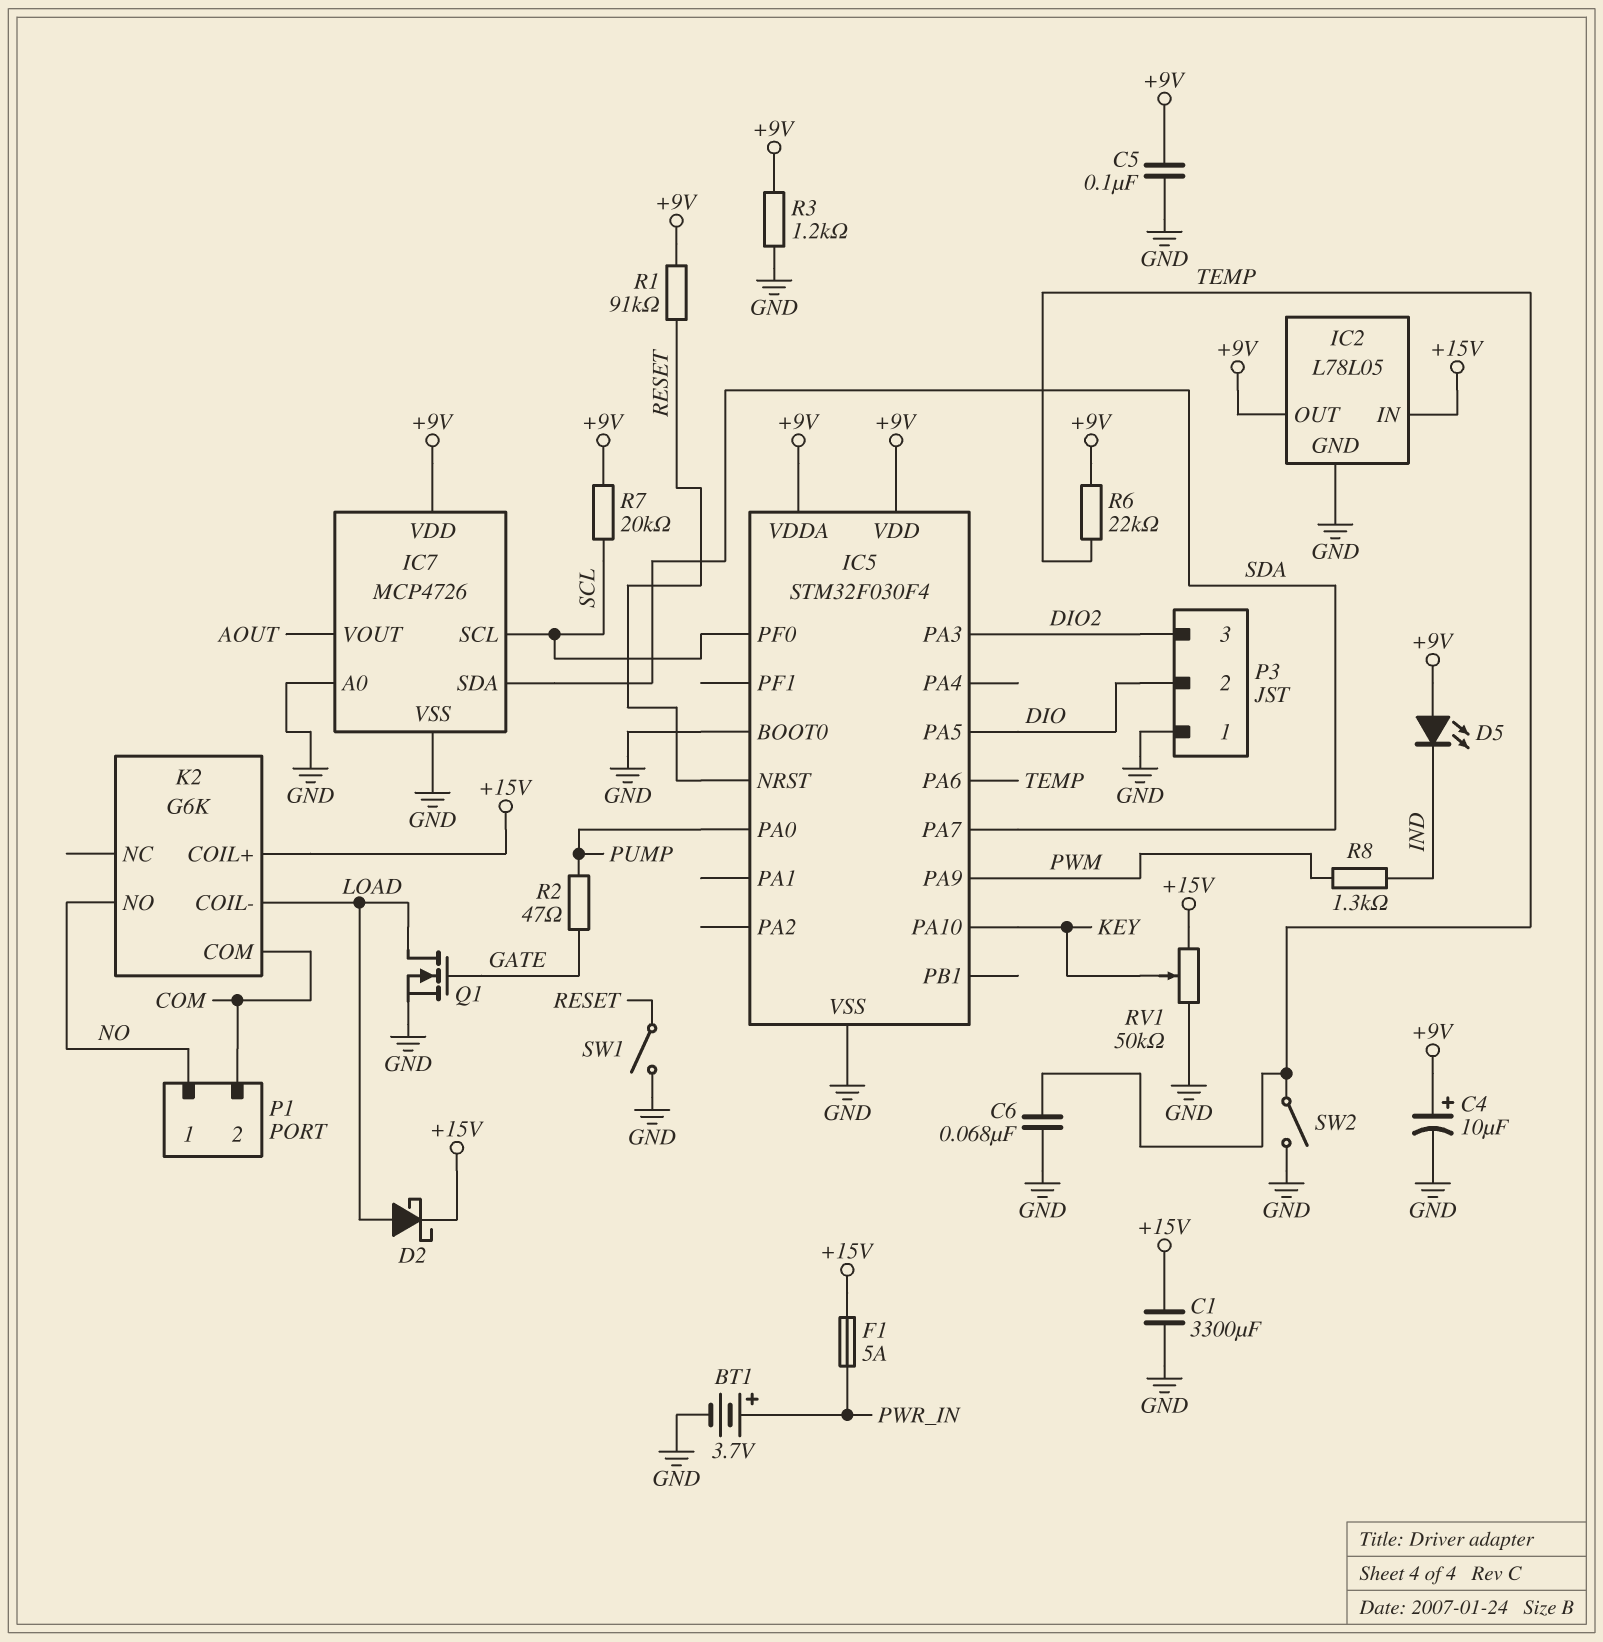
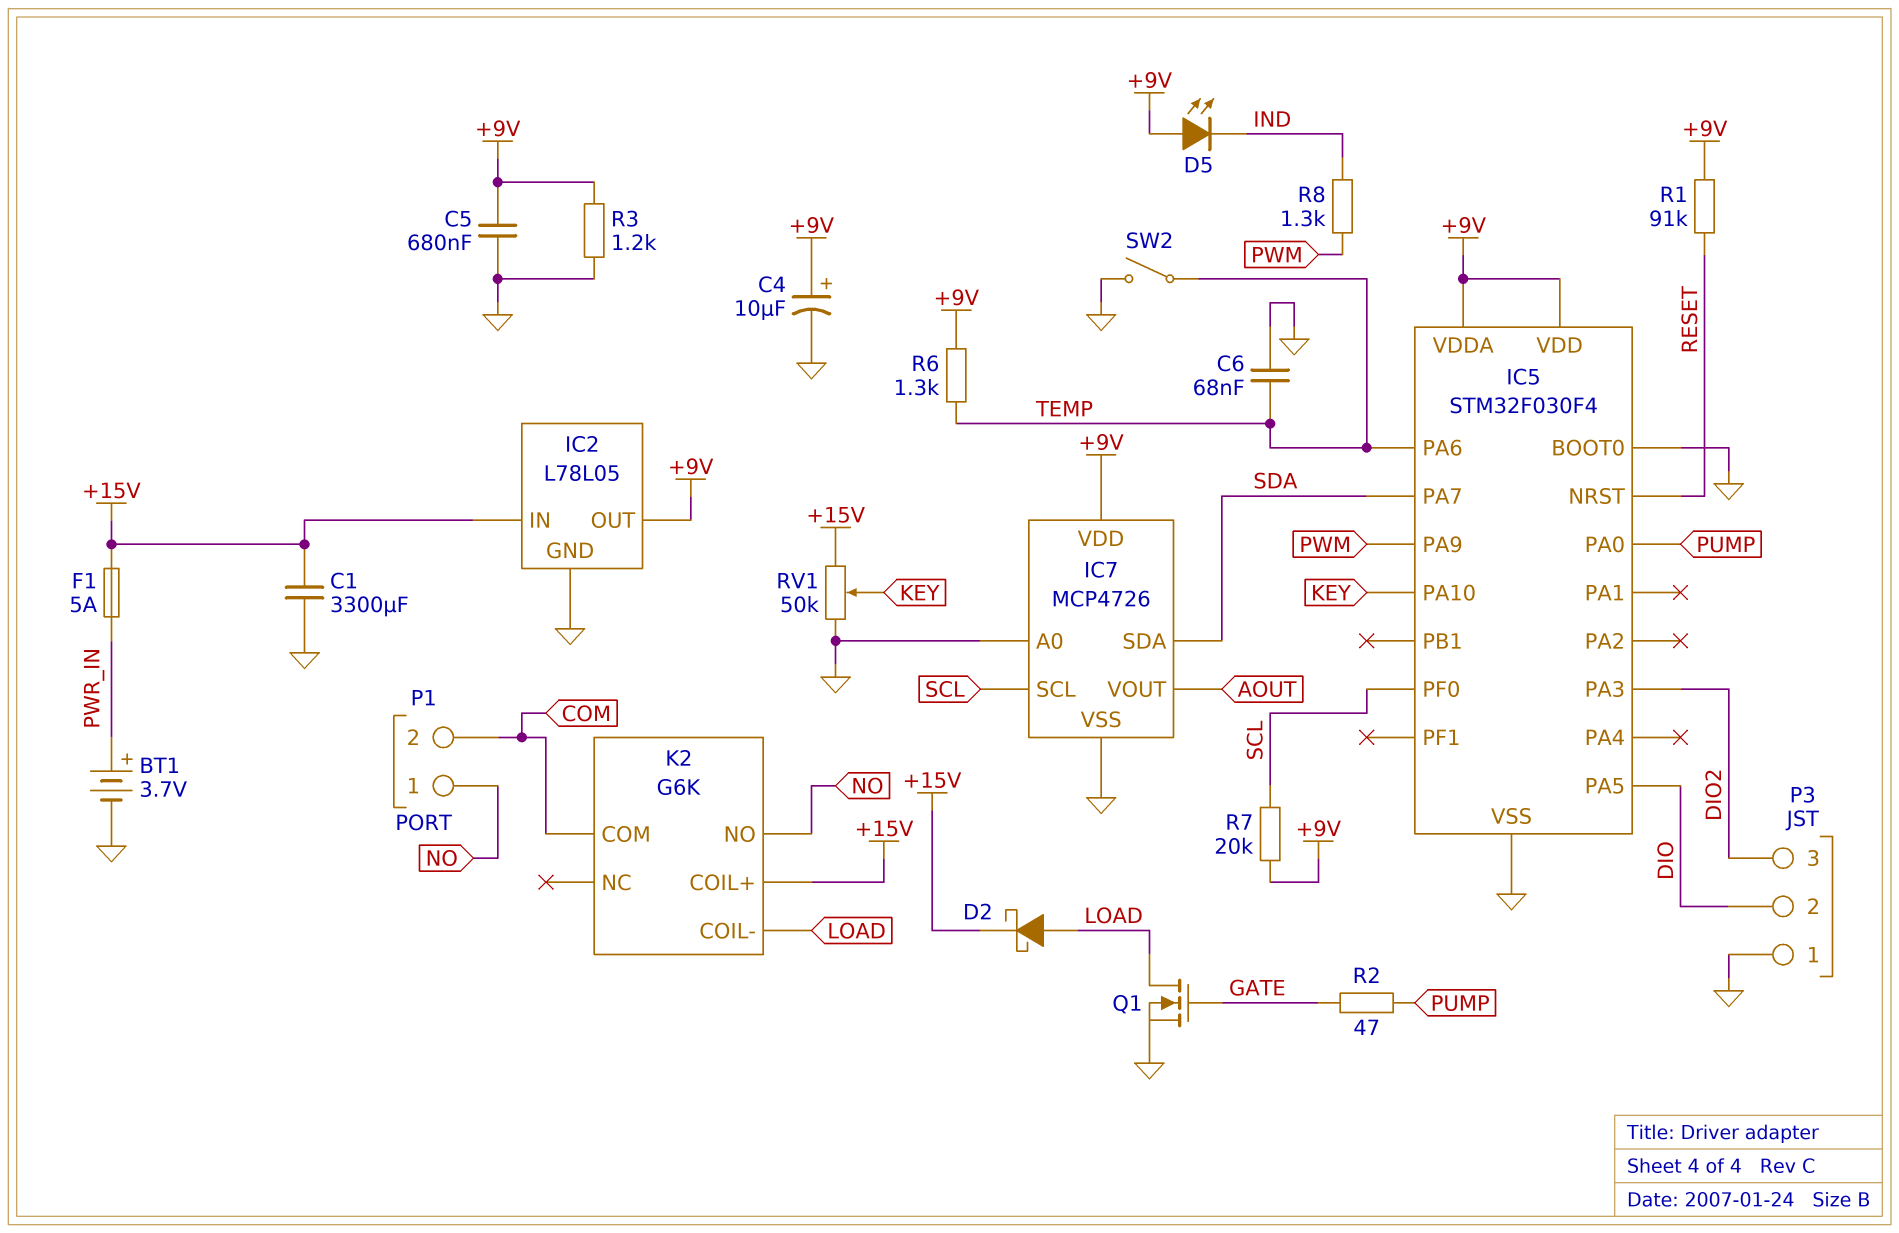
C5: 100nF (+9V, GND) -> 680nF (+9V, GND)
R6: 22k (+9V, TEMP) -> 1.3k (+9V, TEMP)
SW1: switch (GND, RESET) -> none

